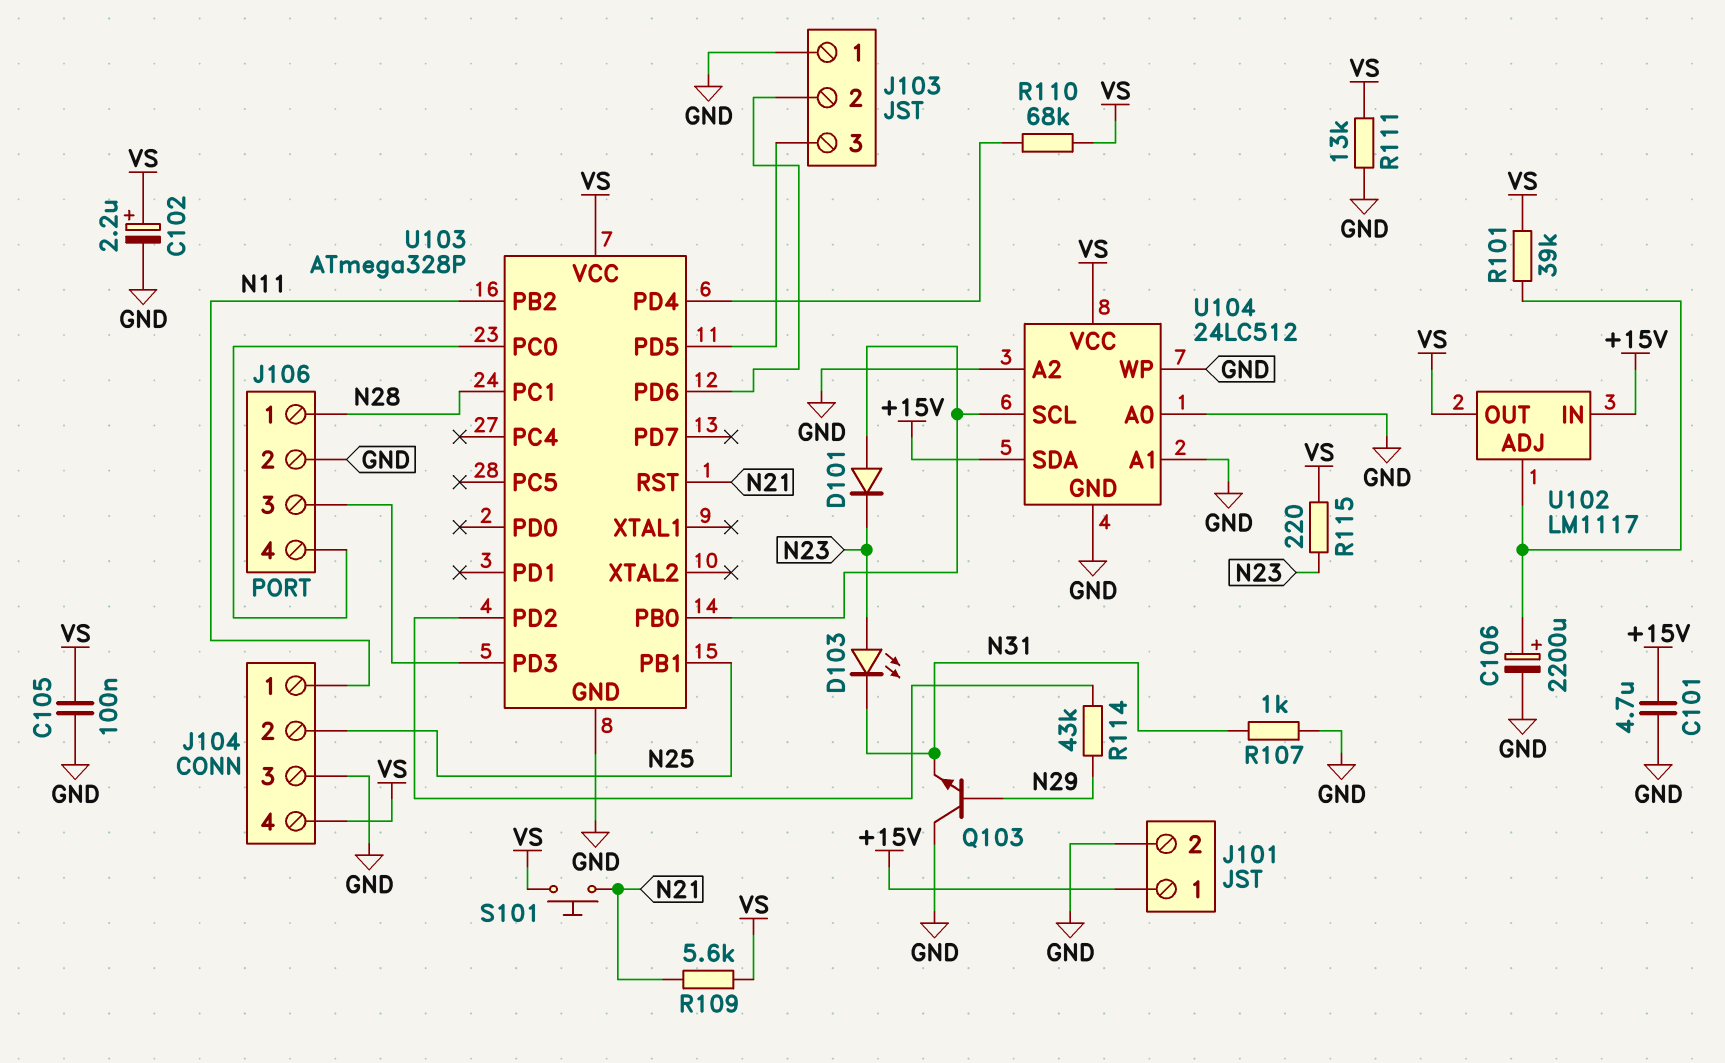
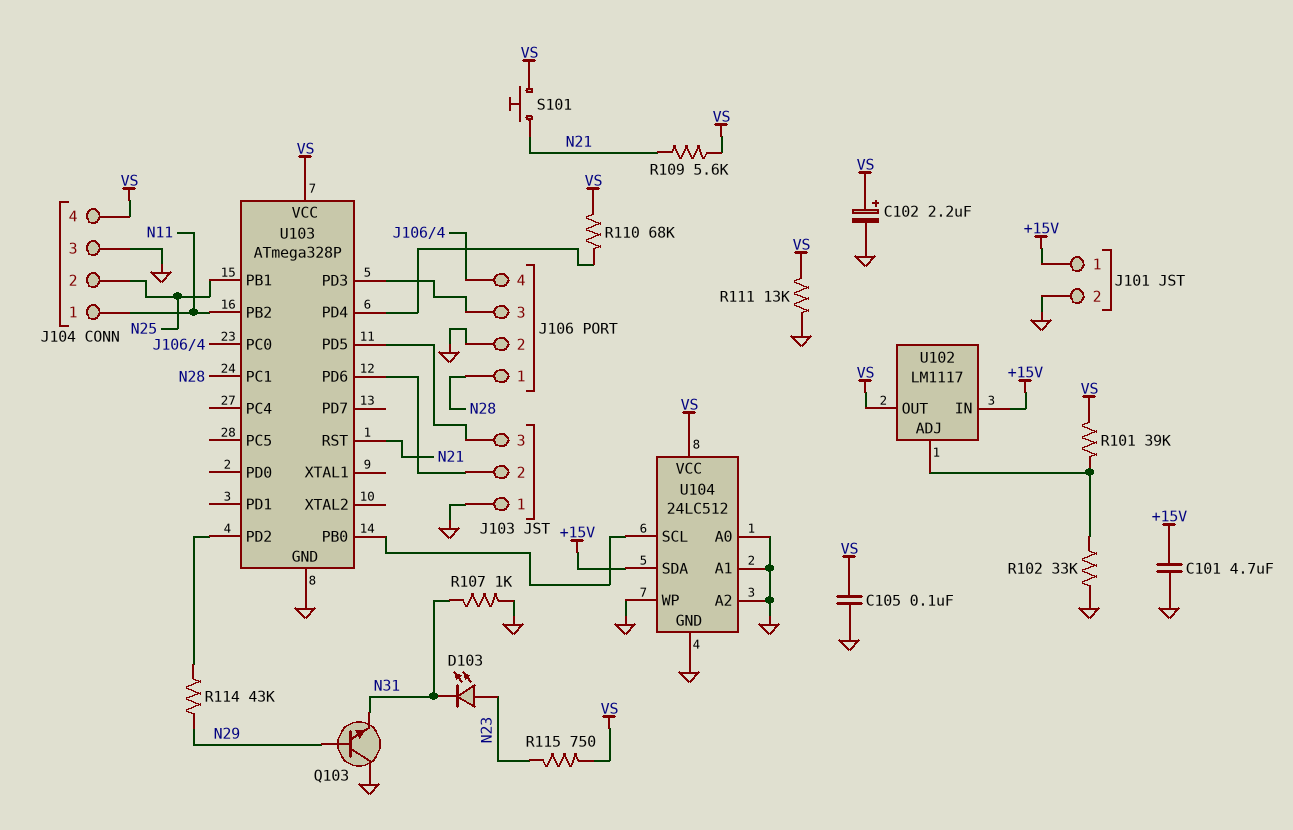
C106: 2200uF (plus U102/ADJ, minus GND) -> none
D101: diode (A U103/PB0, K N23) -> none
R102: none -> 33k (GND, U102/ADJ)
R115: 220 (N23, VS) -> 750 (N23, VS)

